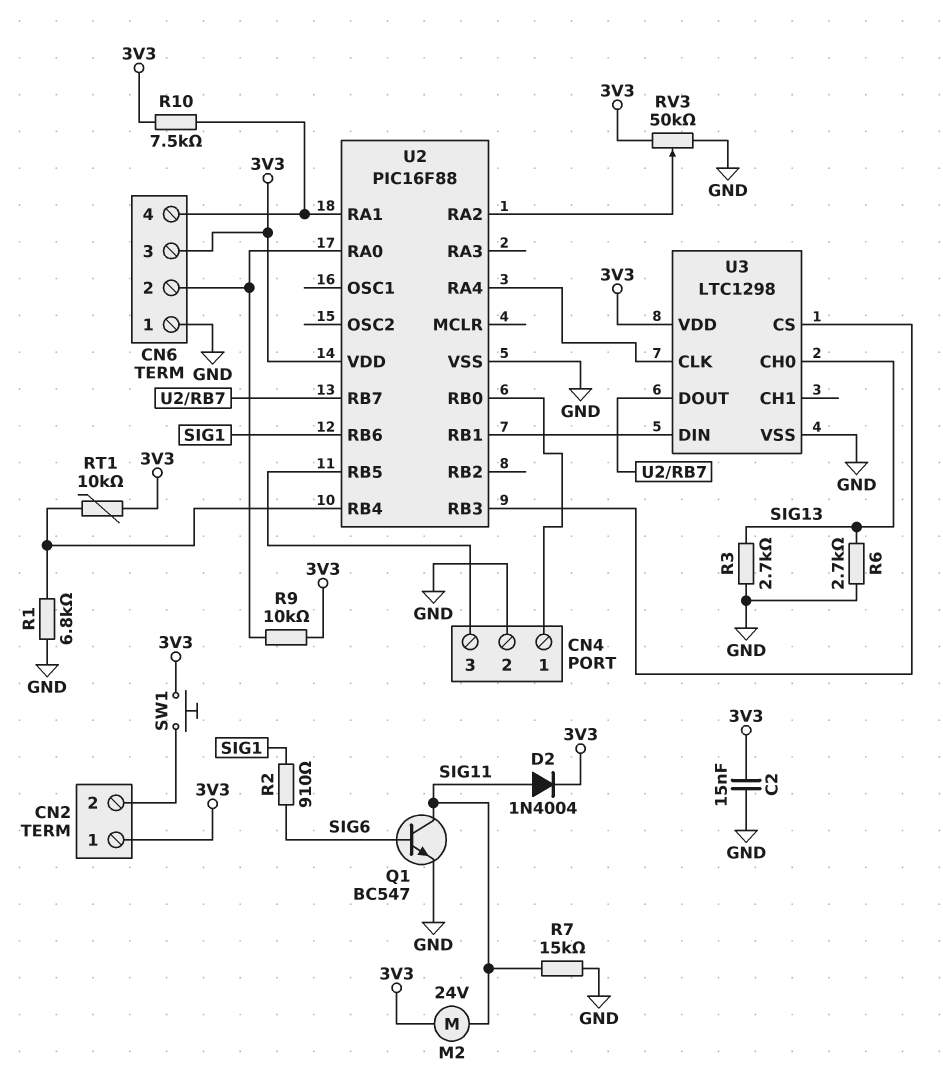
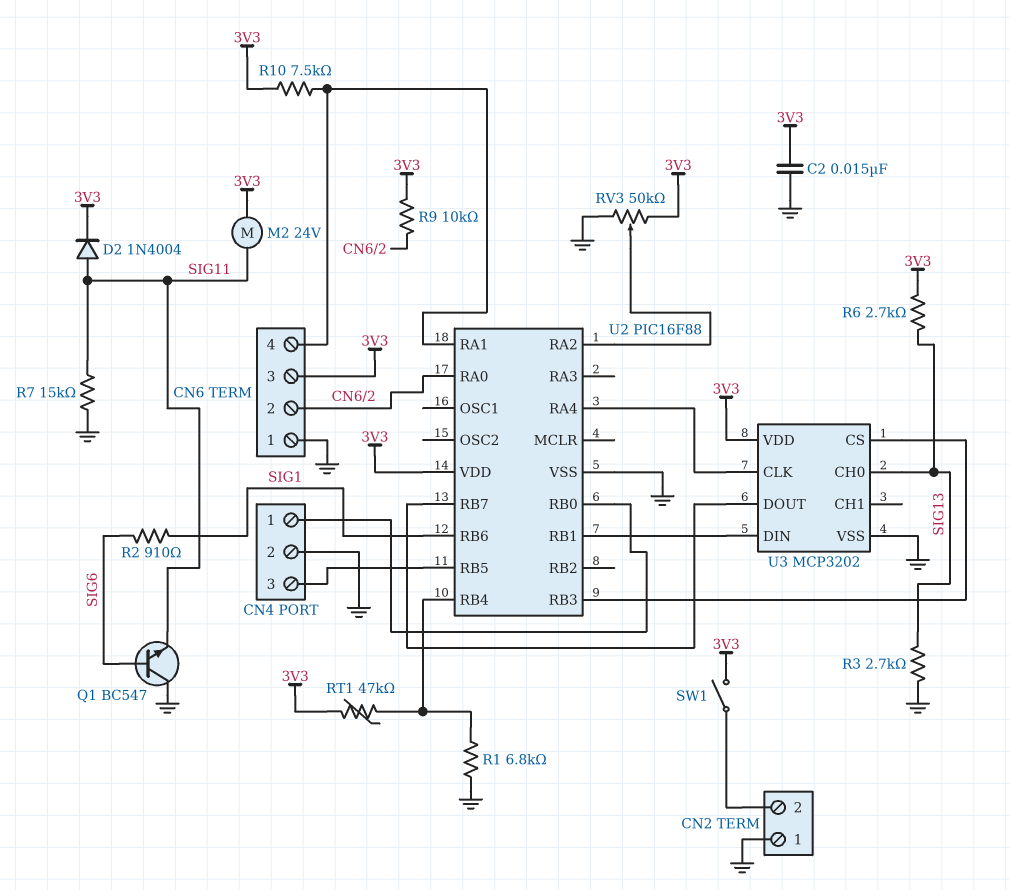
CN2 pin 1: 3V3 -> GND
Q1: NPN BC547 (B SIG6, C SIG11, E GND) -> NPN BC547 (B SIG6, C GND, E SIG11)
R6: 2.7k (GND, SIG13) -> 2.7k (3V3, SIG13)
RT1: 10k (3V3, U2/RB4) -> 47k (3V3, U2/RB4)
SW1: button (3V3, CN2/2) -> switch (3V3, CN2/2)
U3: LTC1298 -> MCP3202

